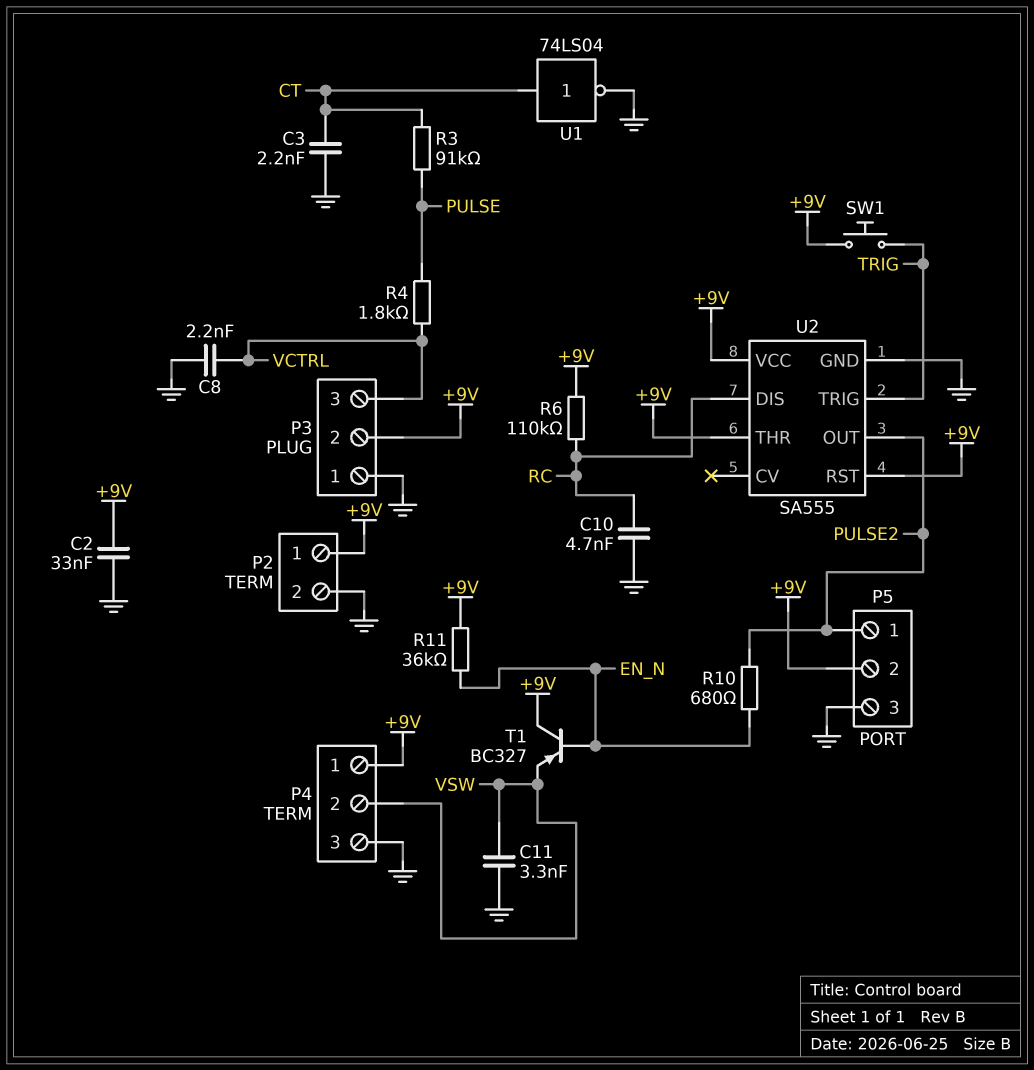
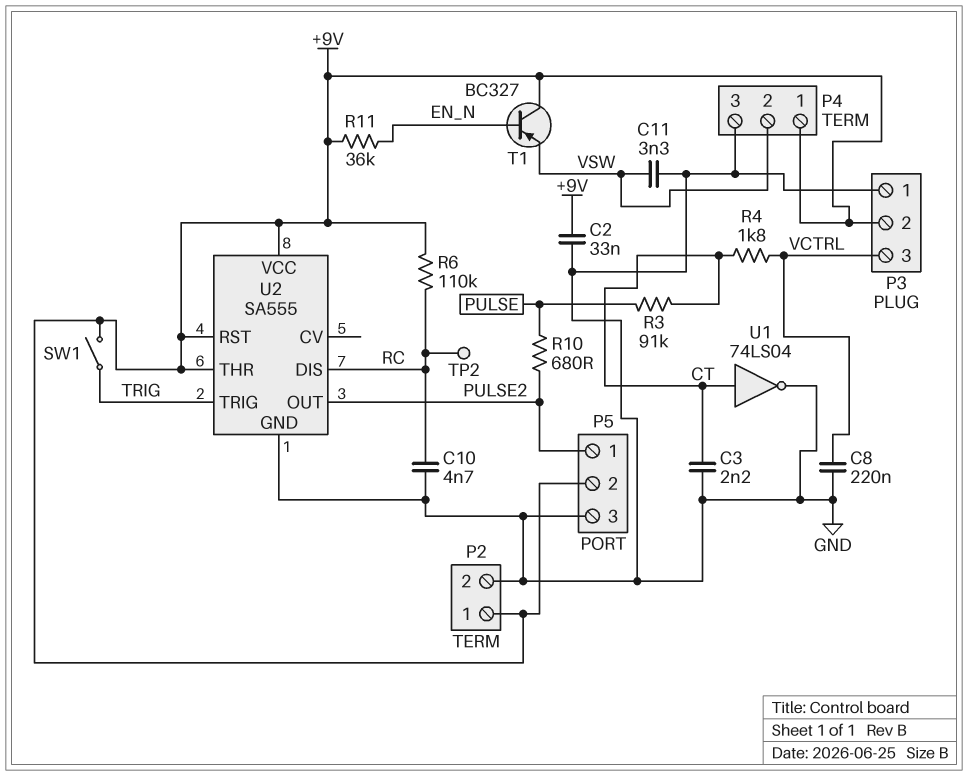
C8: 2.2nF (GND, VCTRL) -> 220nF (GND, VCTRL)
R4: 1.8k (PULSE, VCTRL) -> 1.8k (CT, VCTRL)
R10: 680 (EN_N, PULSE2) -> 680 (PULSE, PULSE2)
SW1: button (+9V, TRIG) -> switch (+9V, TRIG)
TP2: none -> test point (RC)

